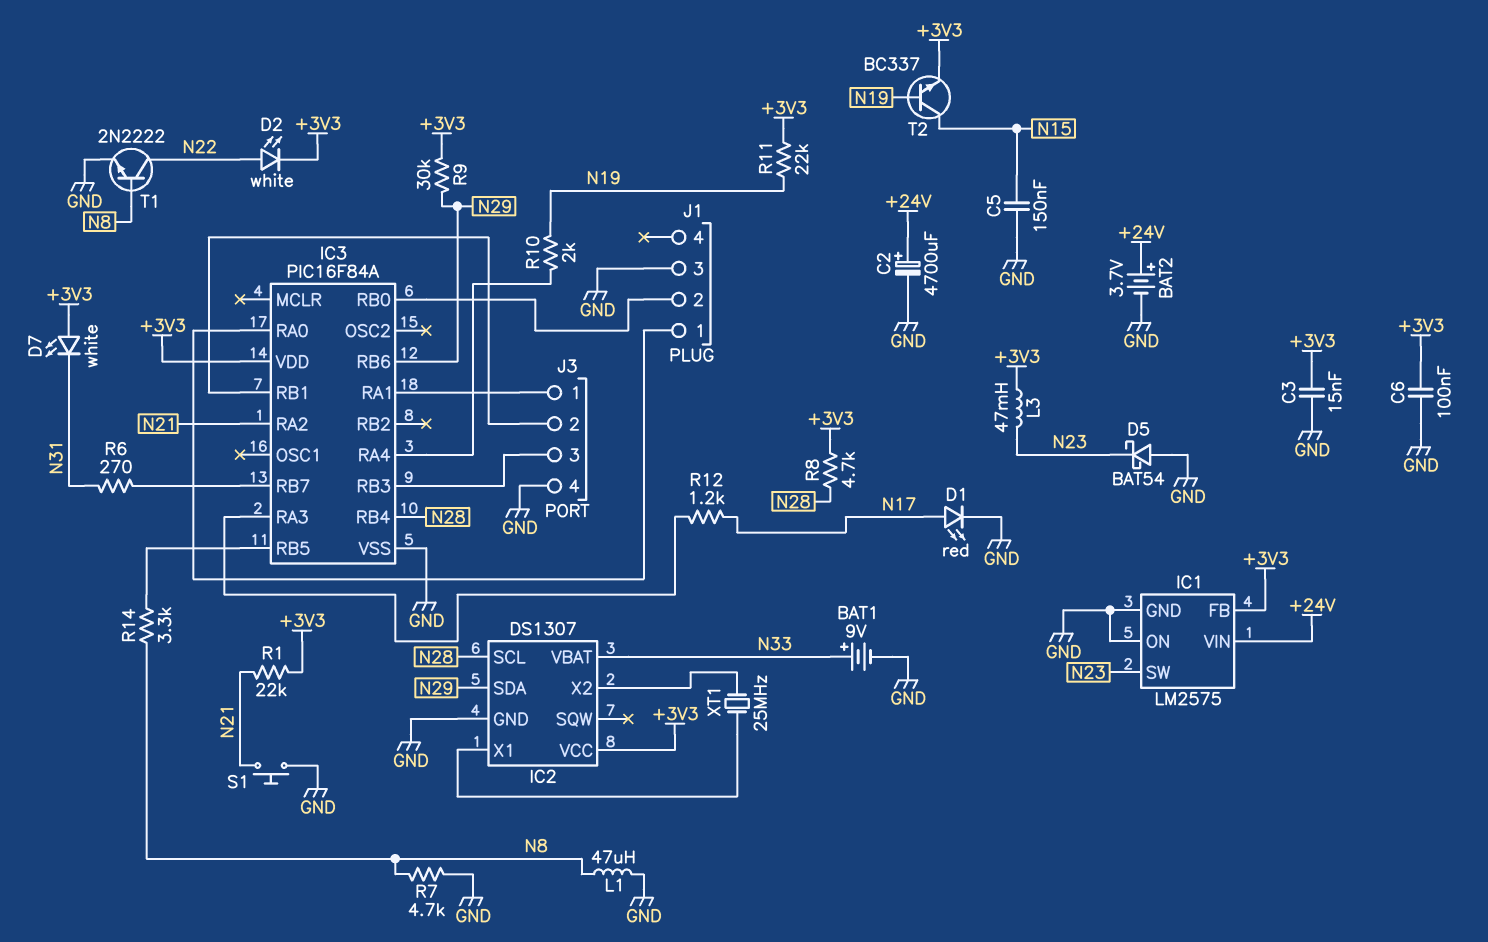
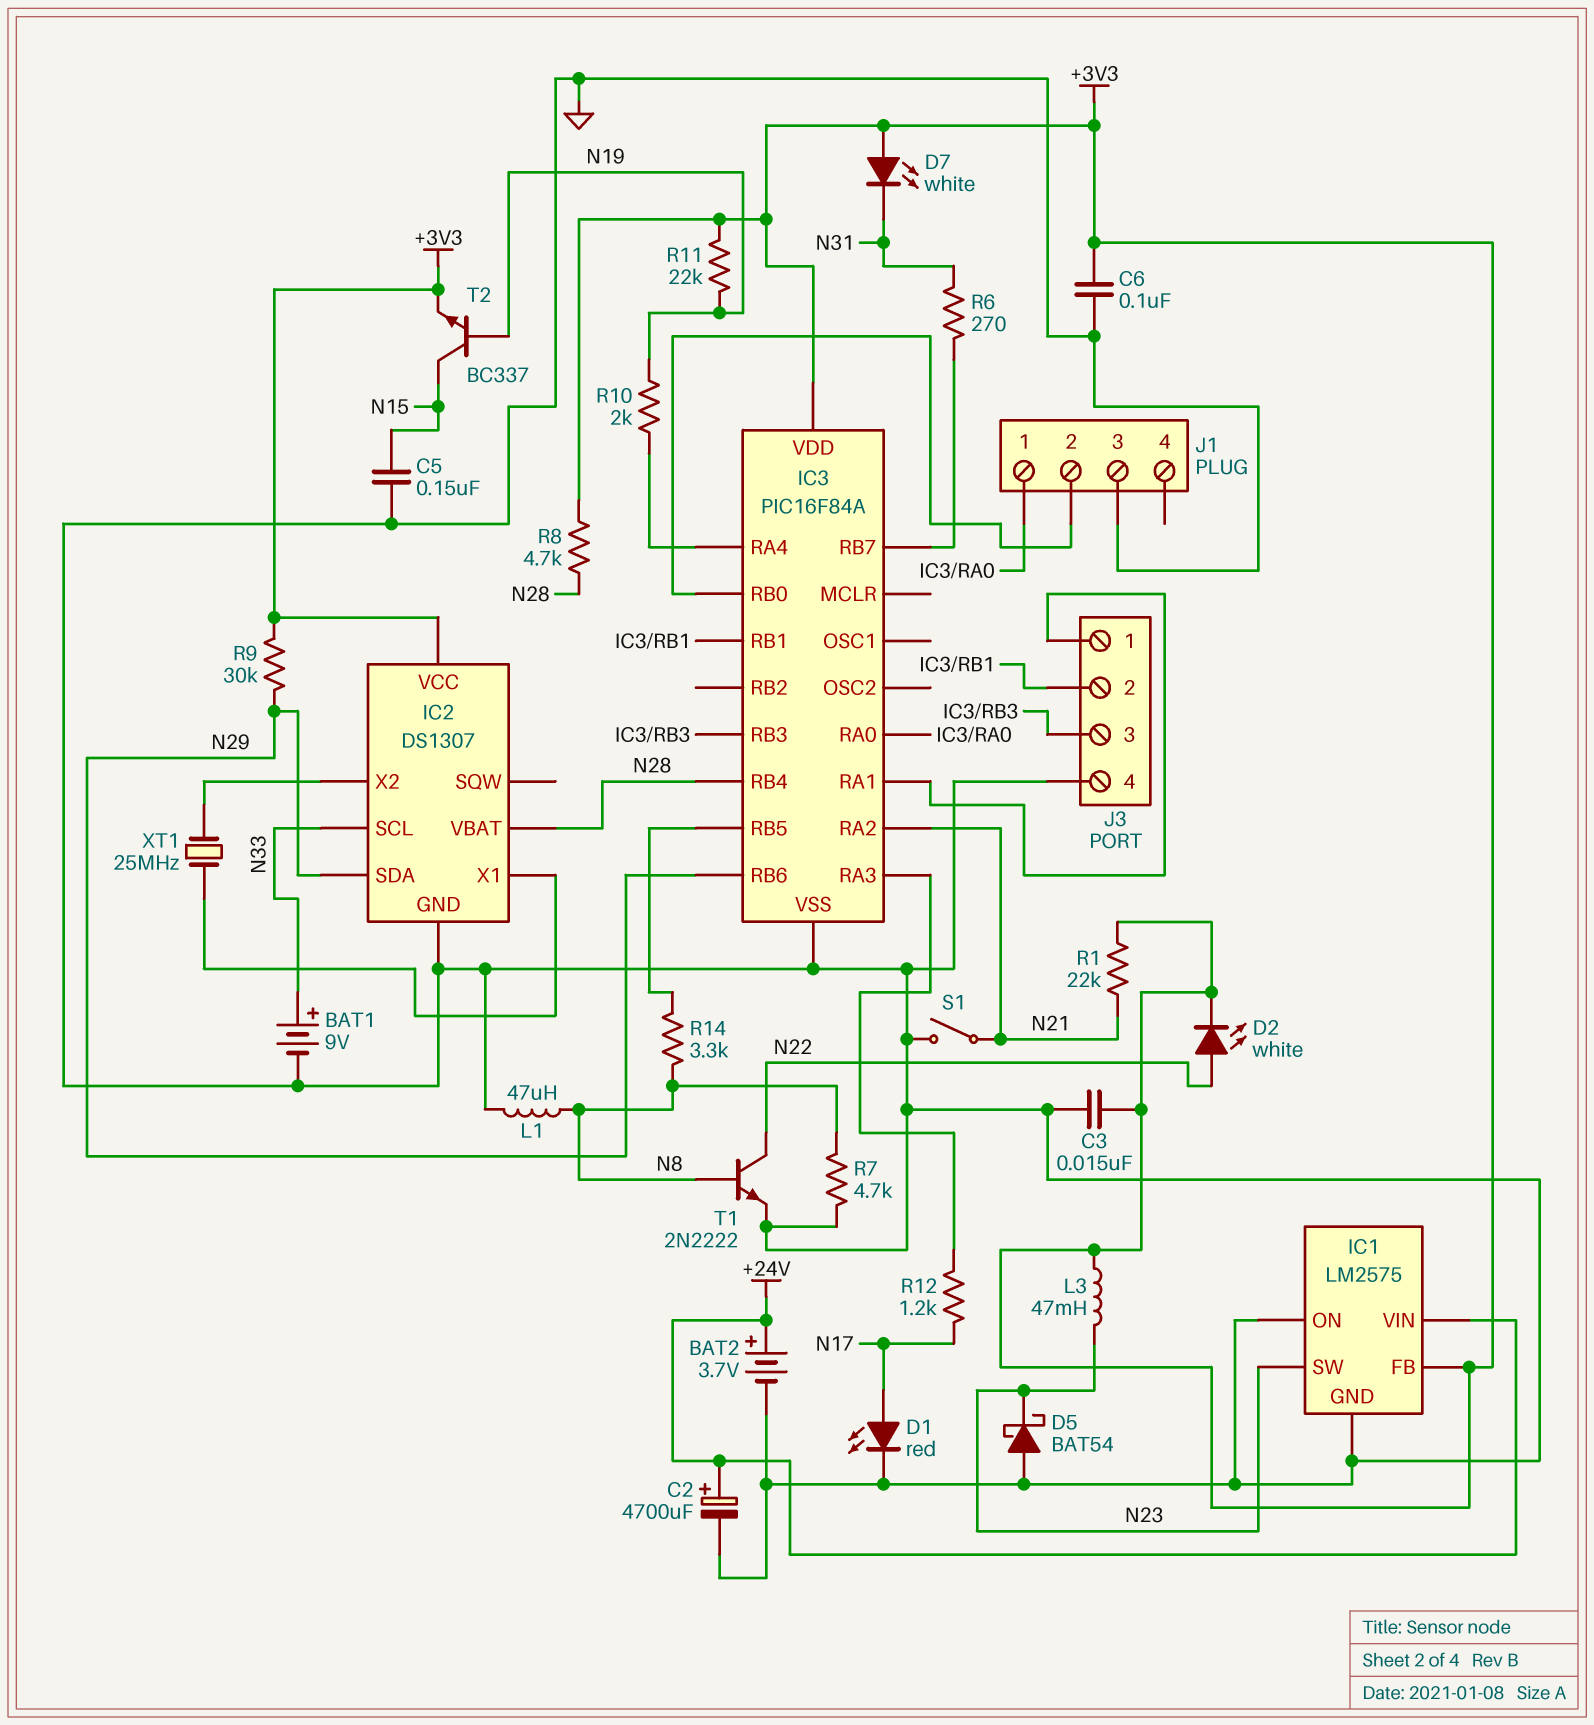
IC2 pin SCL: N28 -> N33
IC2 pin VBAT: N33 -> N28
S1: button (GND, N21) -> switch (GND, N21)

